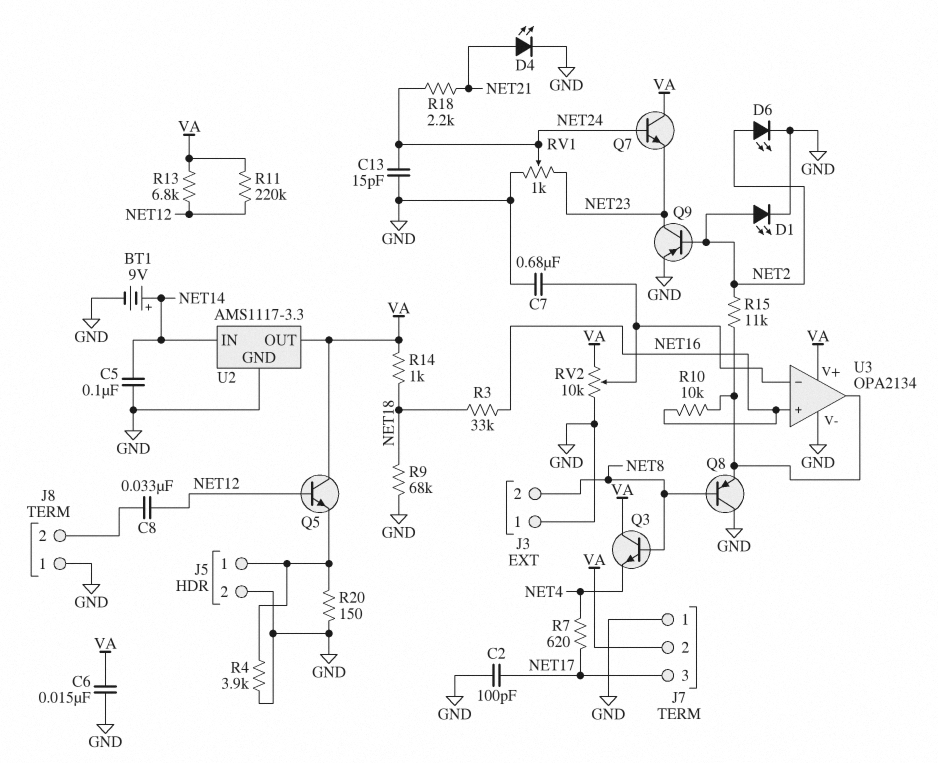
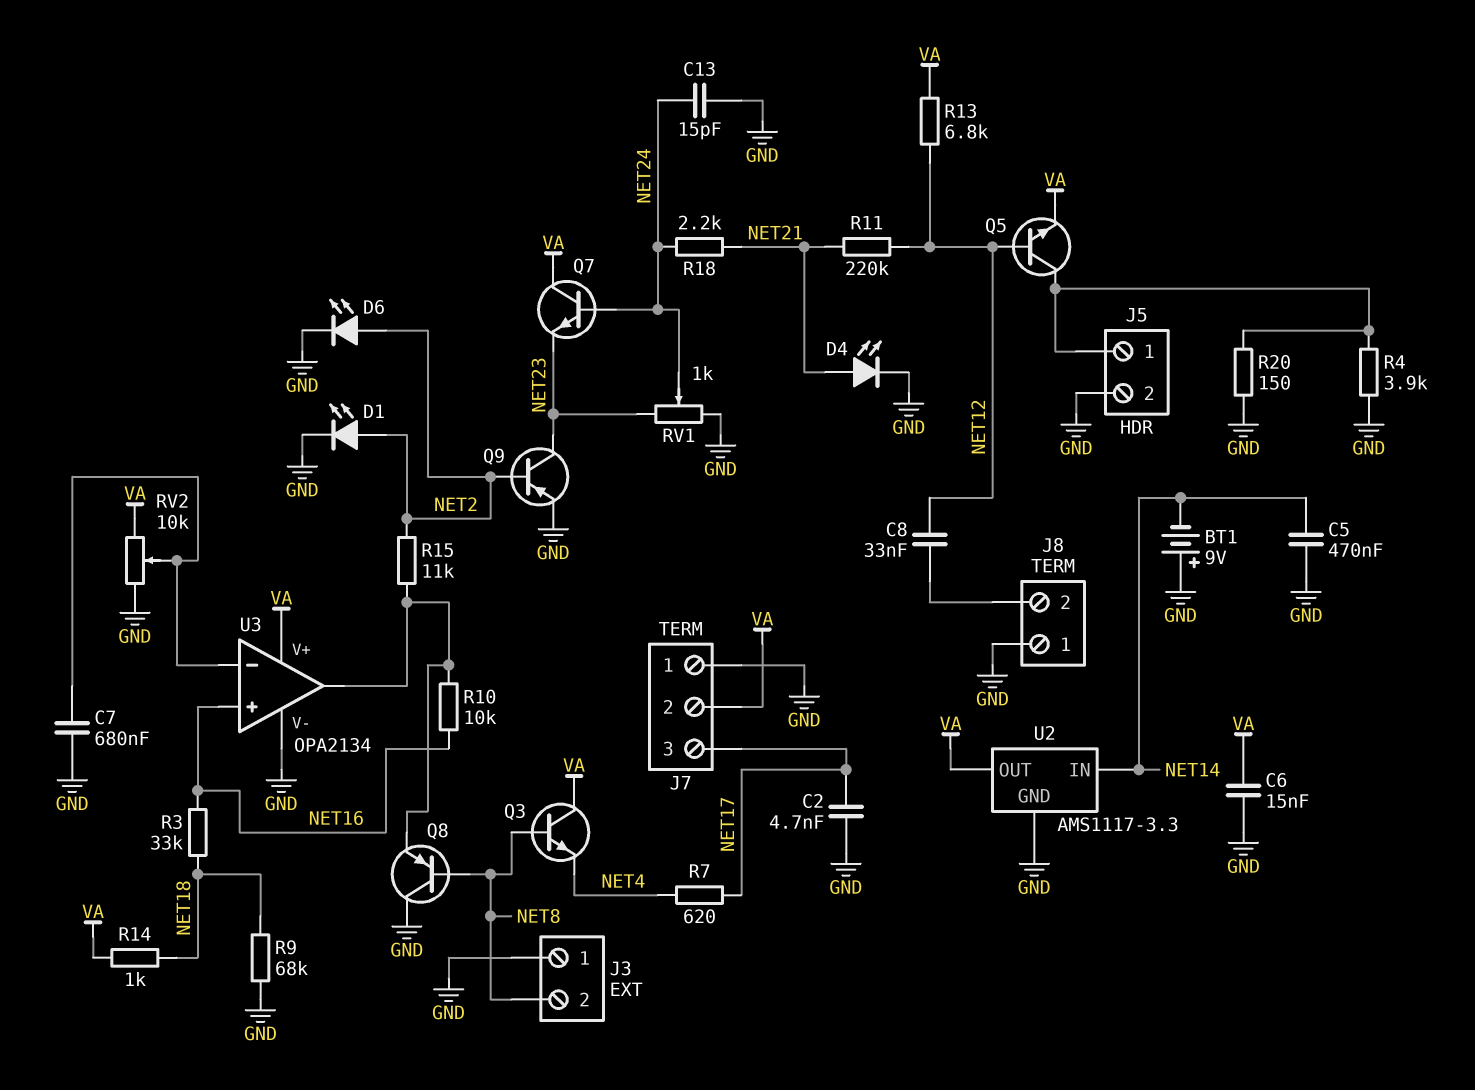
BT1: 9V (plus NET14, minus GND) -> 9V (plus GND, minus NET14)
C2: 100pF (GND, NET17) -> 4.7nF (GND, NET17)
C5: 100nF (GND, NET14) -> 470nF (GND, NET14)
Q5: NPN (B NET12, C VA, E J5/1) -> NPN (B NET12, C J5/1, E VA)
R11: 220k (NET12, VA) -> 220k (NET12, NET21)

